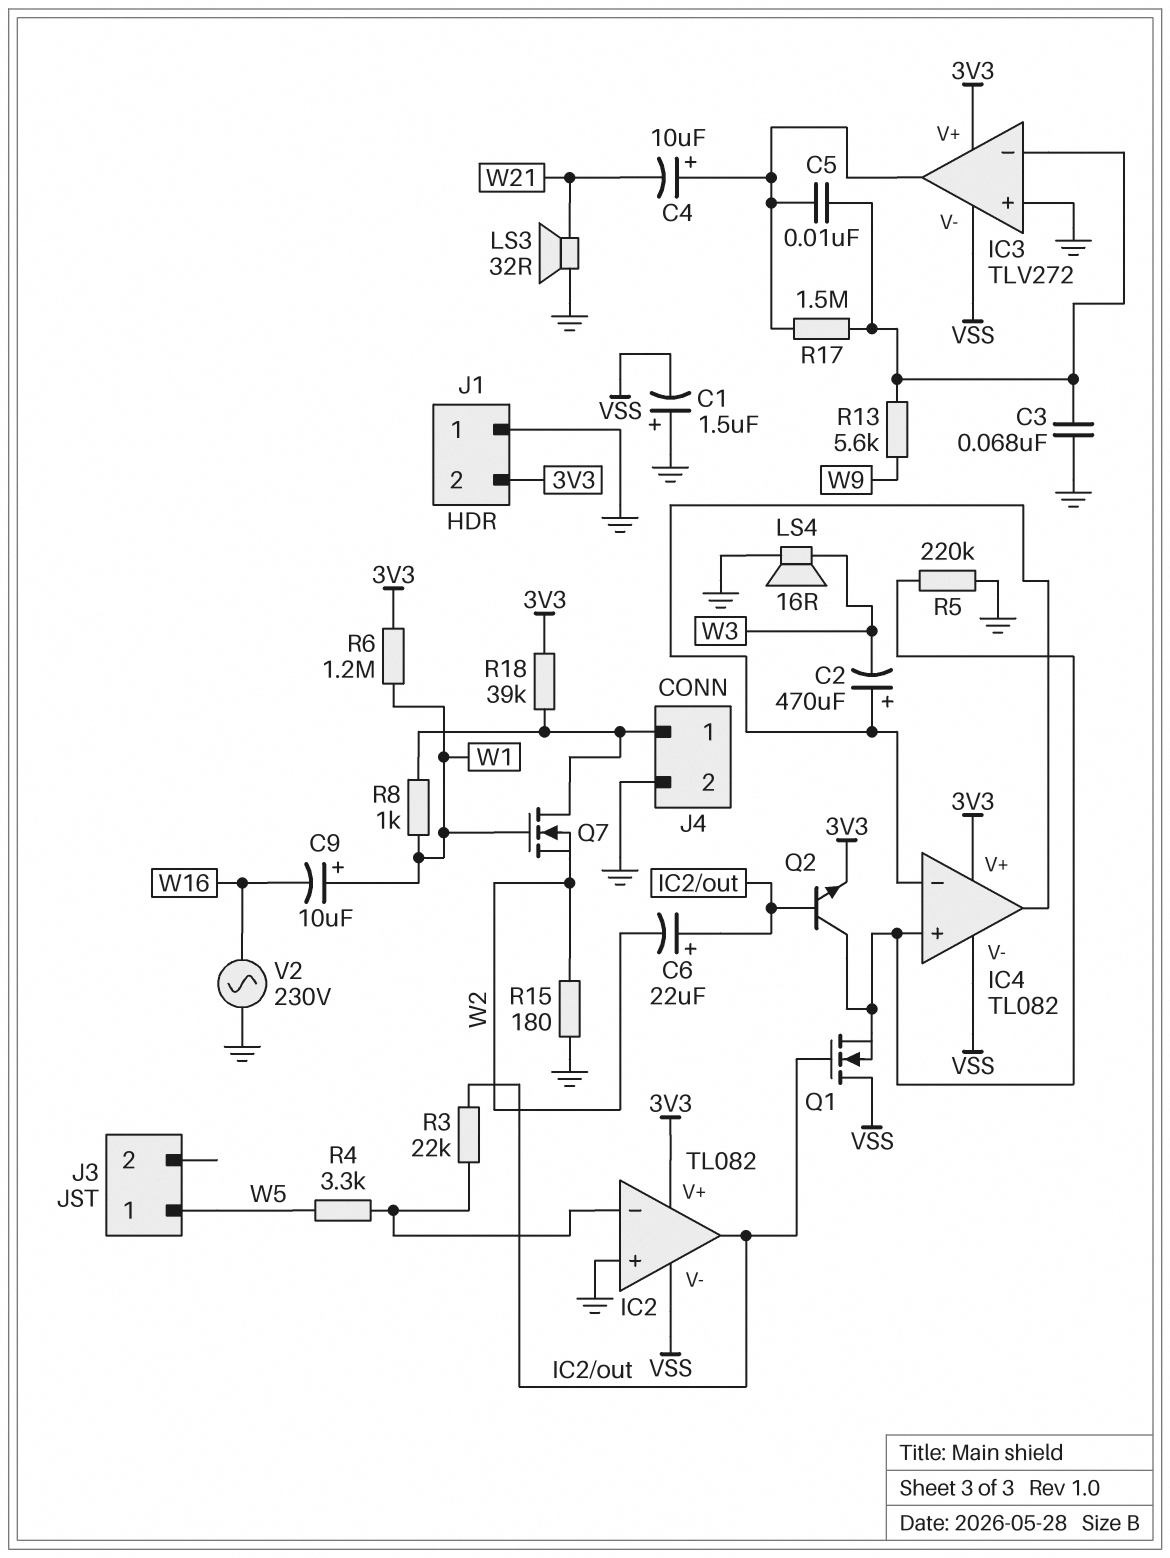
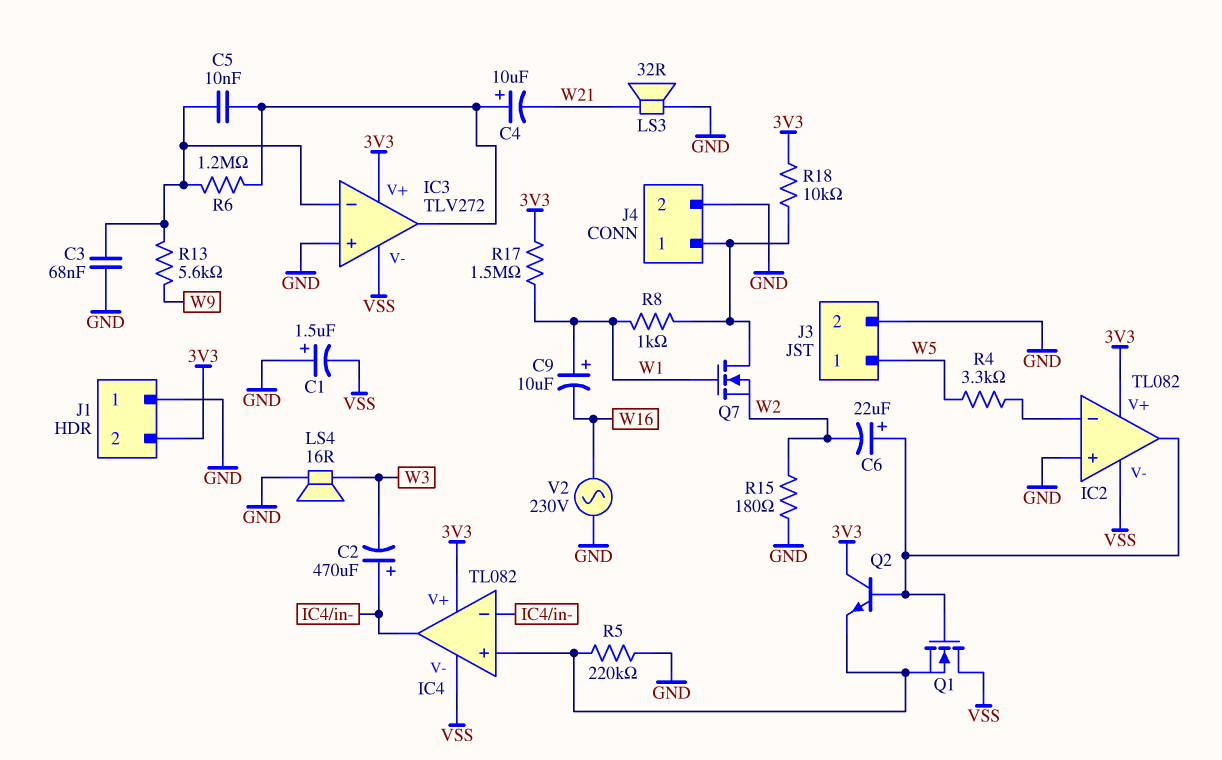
J3 pin 2: none -> GND
Q2: NPN (B IC2/out, C IC4/in+, E 3V3) -> NPN (B IC2/out, C 3V3, E IC4/in+)
R3: 22k (IC2/in-, IC2/out) -> none
R6: 1.2M (3V3, W1) -> 1.2M (IC3/in-, IC3/out)
R17: 1.5M (IC3/in-, IC3/out) -> 1.5M (3V3, W1)
R18: 39k (3V3, J4/1) -> 10k (3V3, J4/1)

